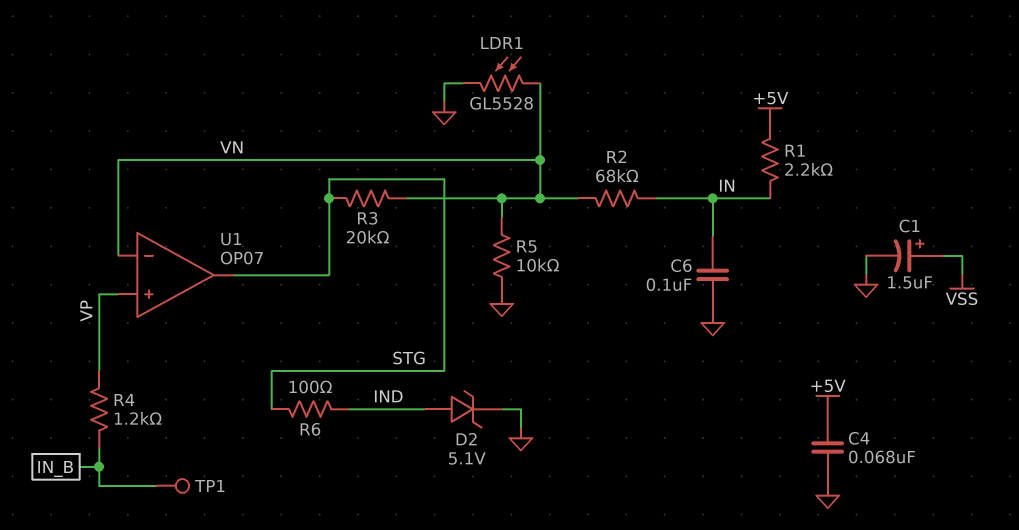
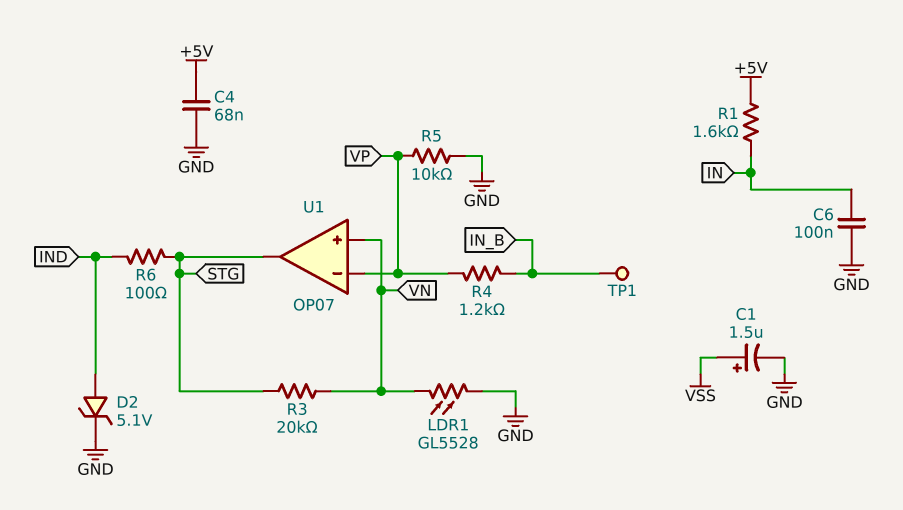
R1: 2.2k (+5V, IN) -> 1.6k (+5V, IN)
R2: 68k (IN, VN) -> none
R5: 10k (GND, VN) -> 10k (GND, VP)
U1 pin in+: VP -> VN
U1 pin in-: VN -> VP

